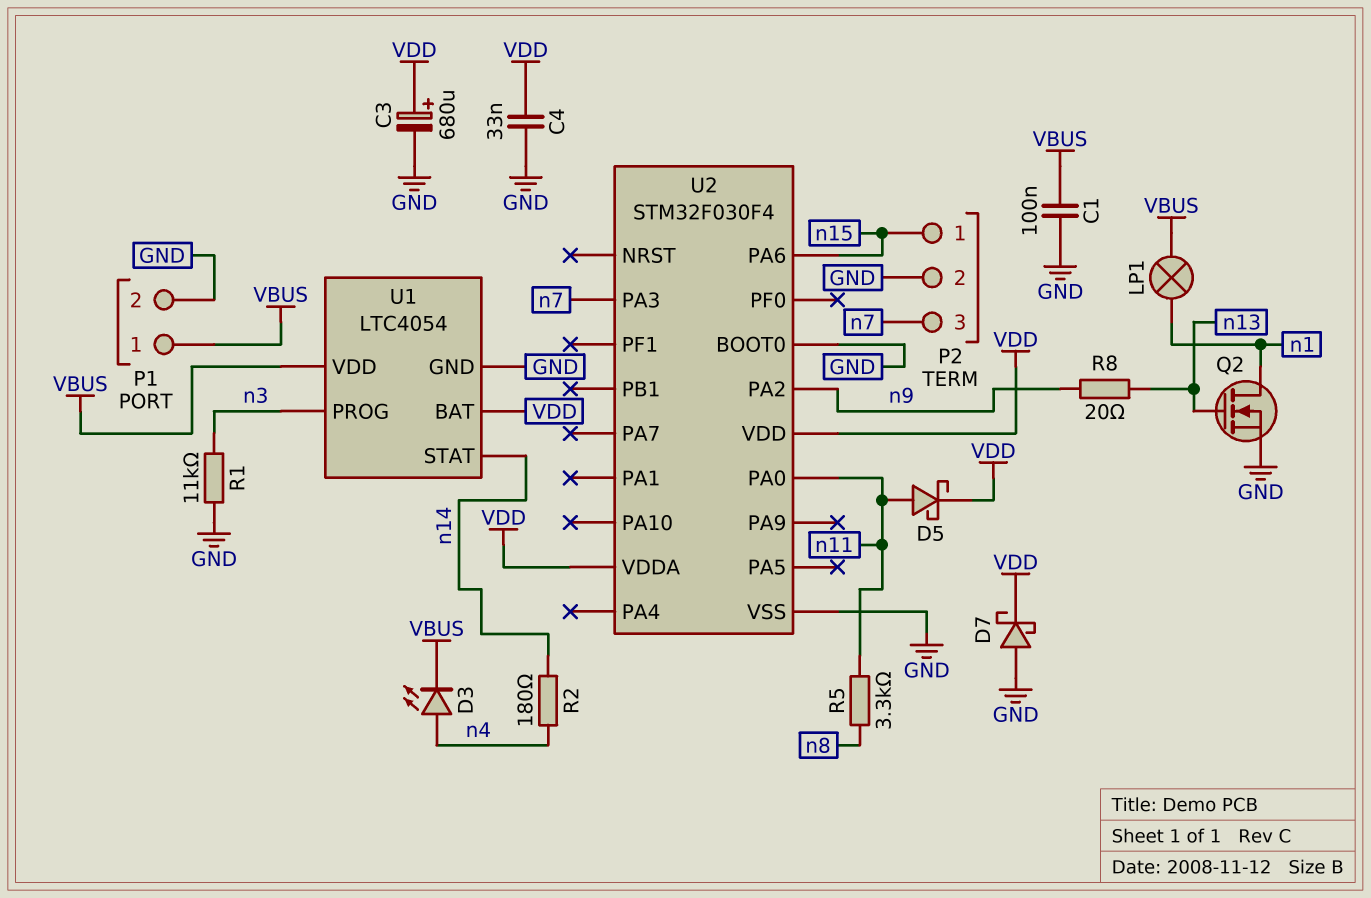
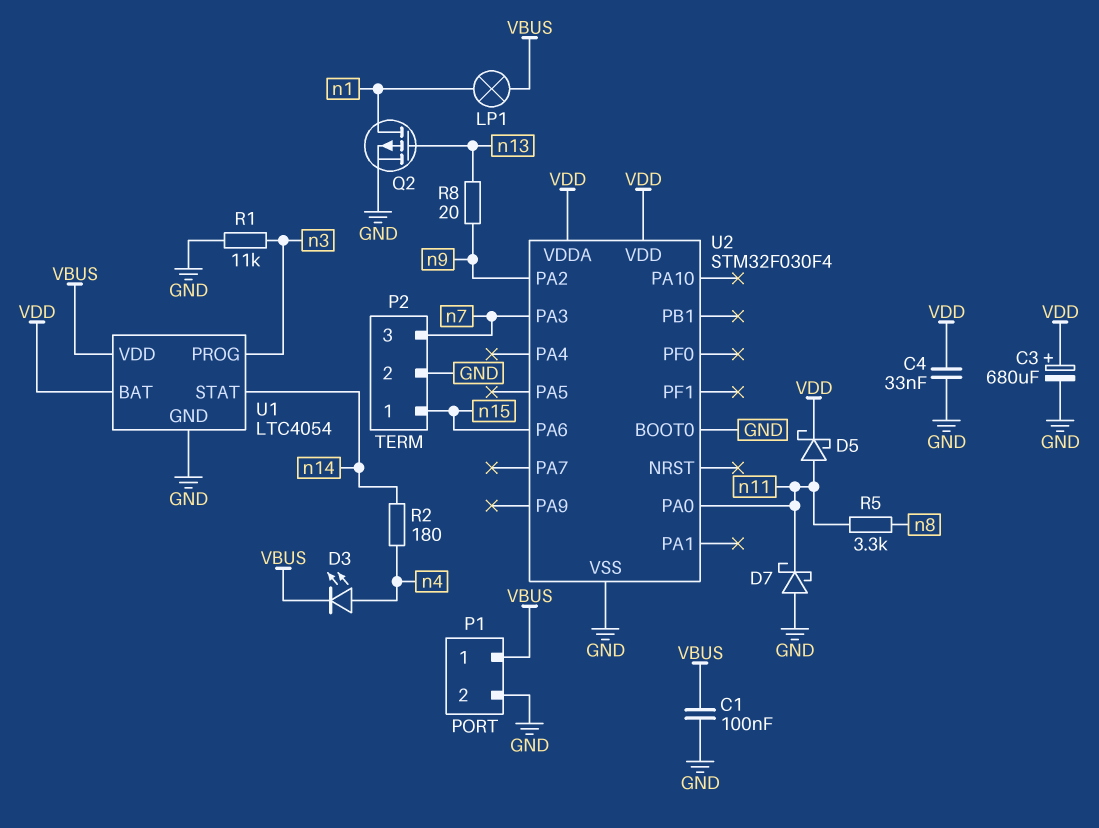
D7: schottky (A GND, K VDD) -> schottky (A GND, K n11)
Q2: NMOS (G n13, D n1, S GND) -> PMOS (G n13, D n1, S GND)

